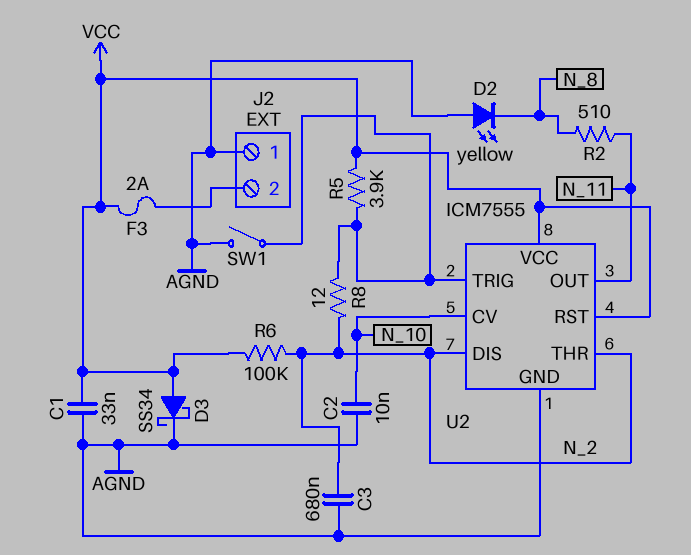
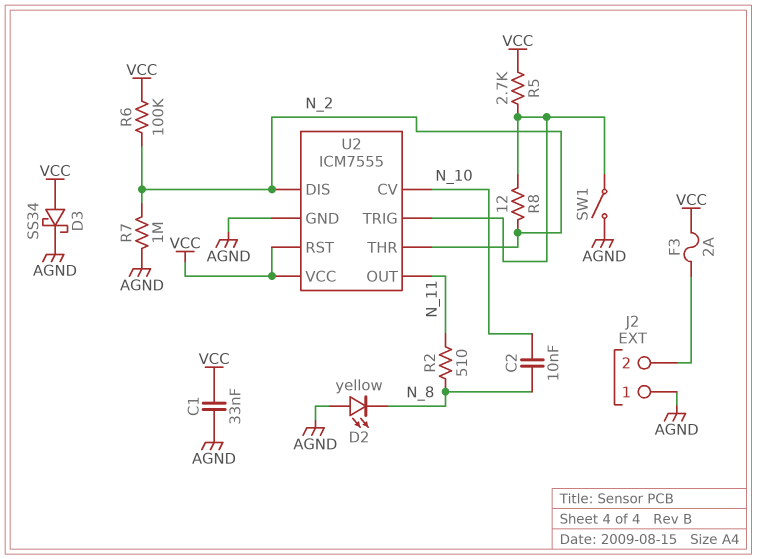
C2: 10nF (AGND, N_10) -> 10nF (N_8, N_10)
C3: 680nF (AGND, N_2) -> none
R5: 3.9k (U2/TRIG, VCC) -> 2.7k (U2/TRIG, VCC)
R7: none -> 1M (AGND, N_2)

